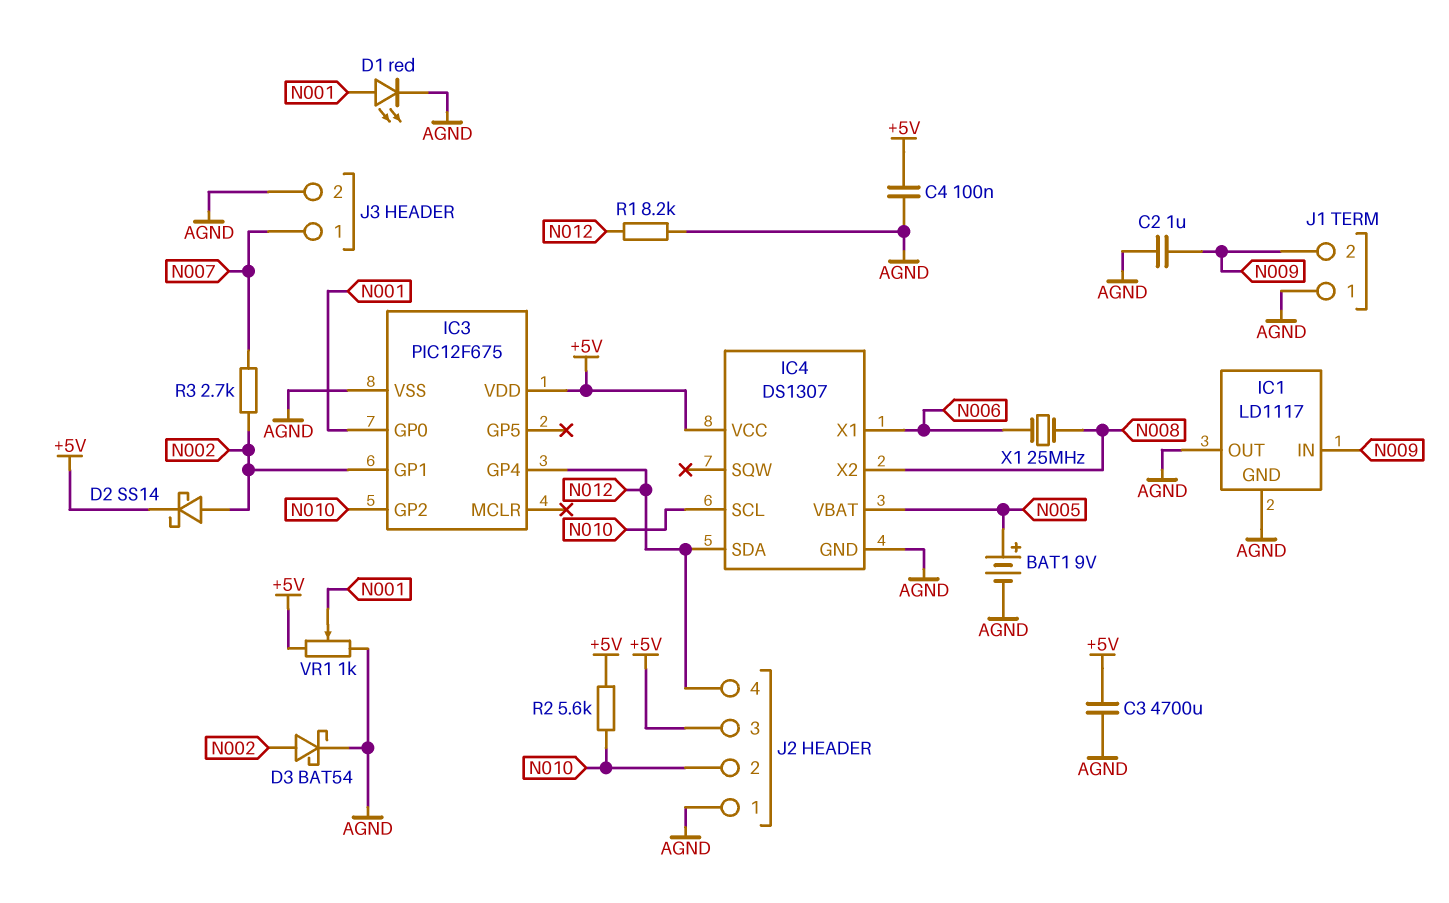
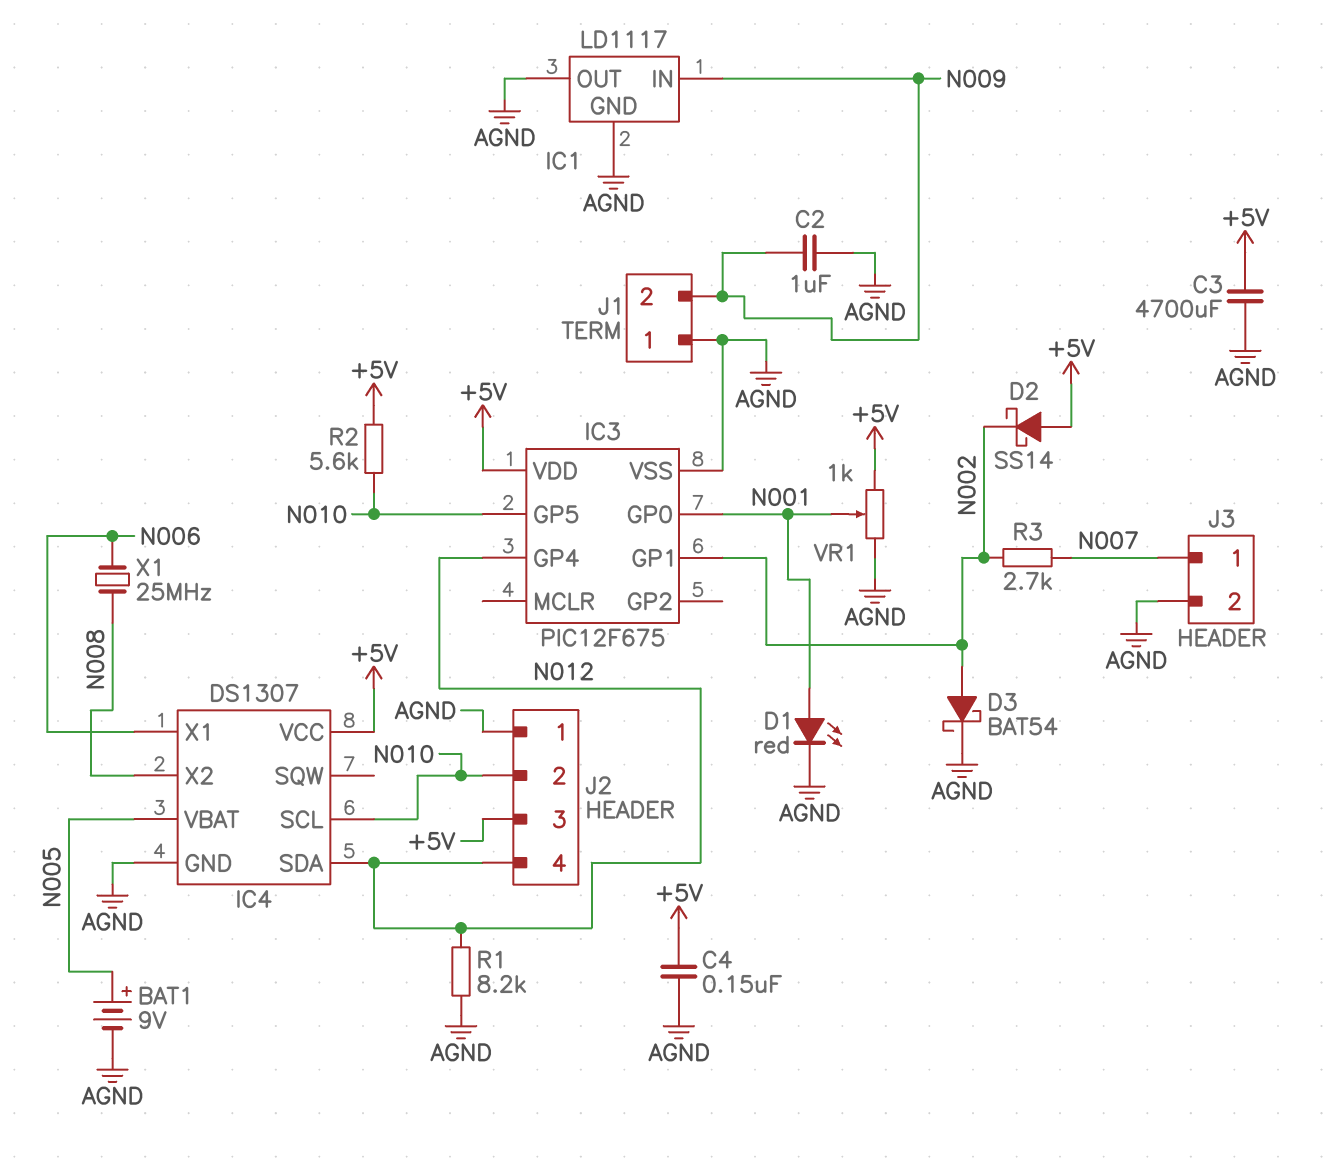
C4: 100nF (+5V, AGND) -> 150nF (+5V, AGND)
D2: schottky SS14 (A N002, K +5V) -> schottky SS14 (A +5V, K N002)
IC3 pin GP2: N010 -> none
IC3 pin GP5: none -> N010

